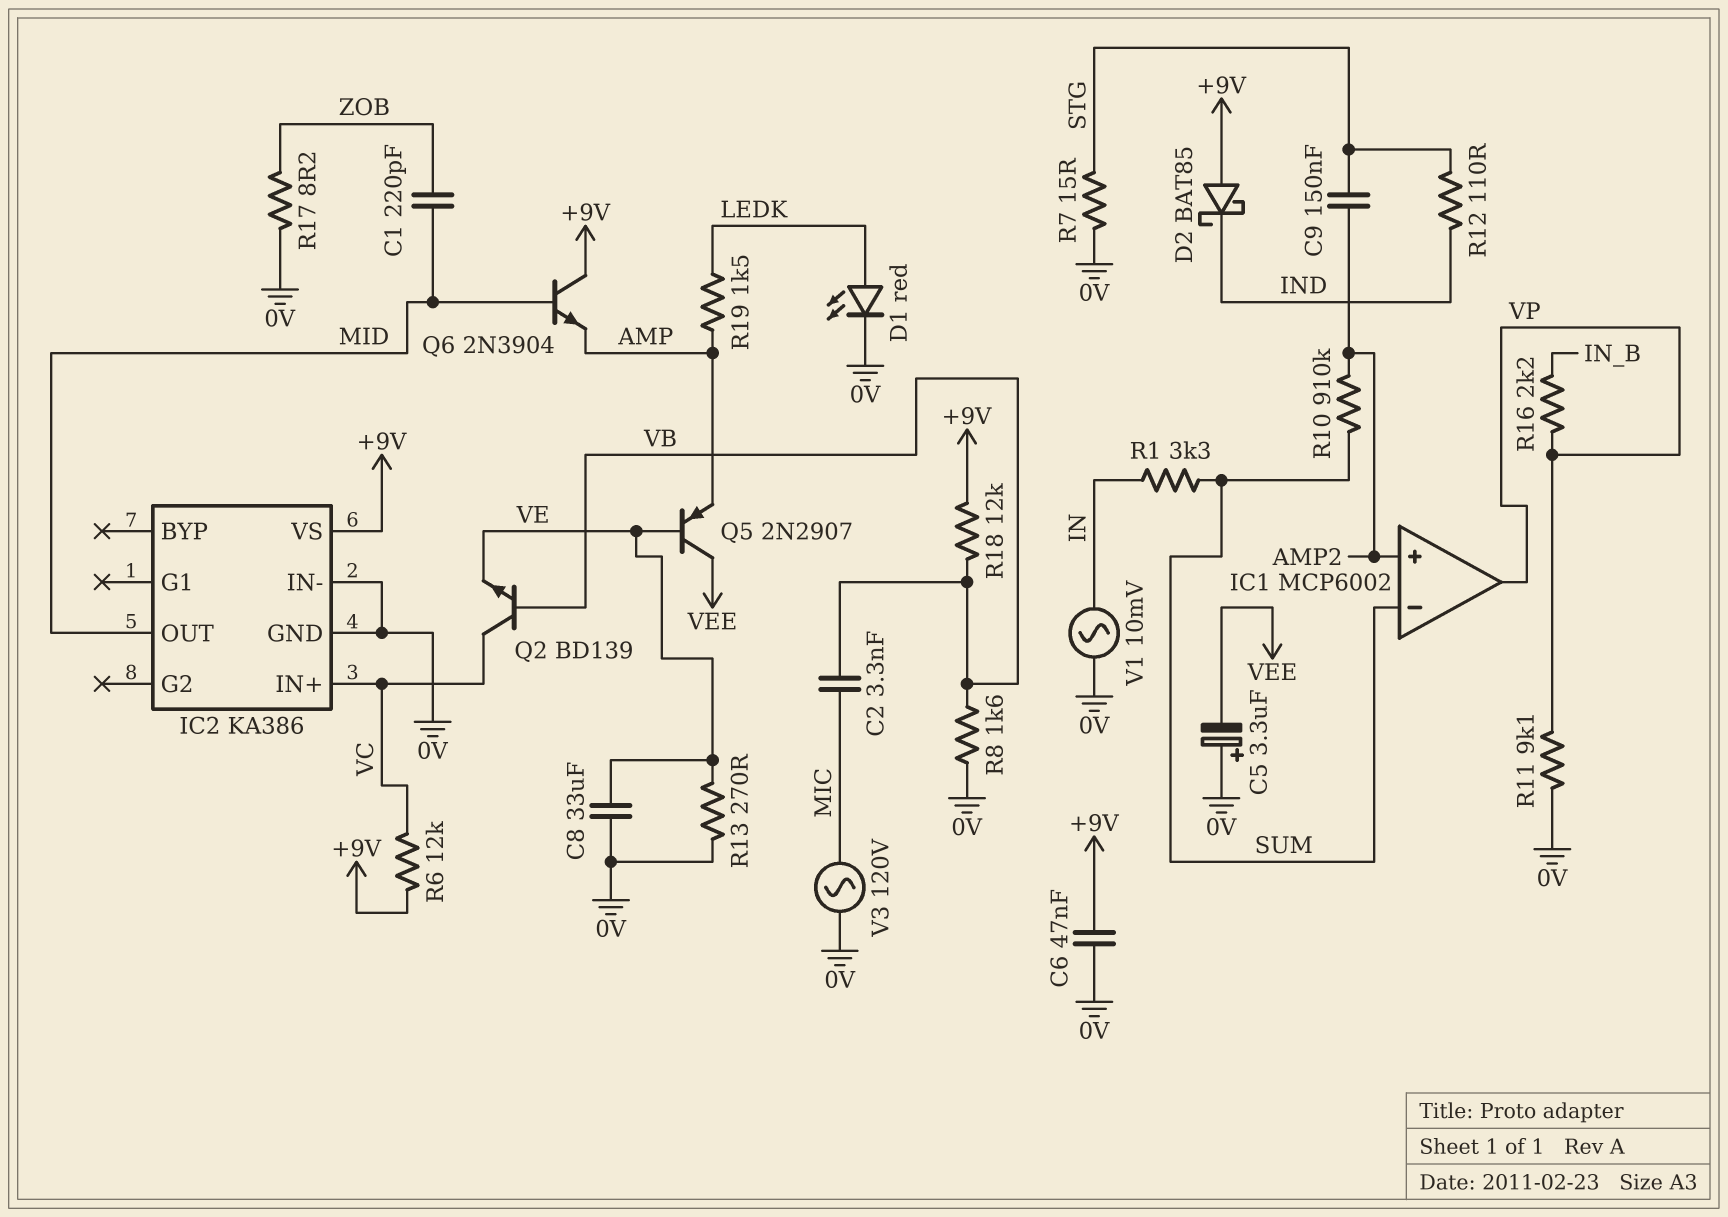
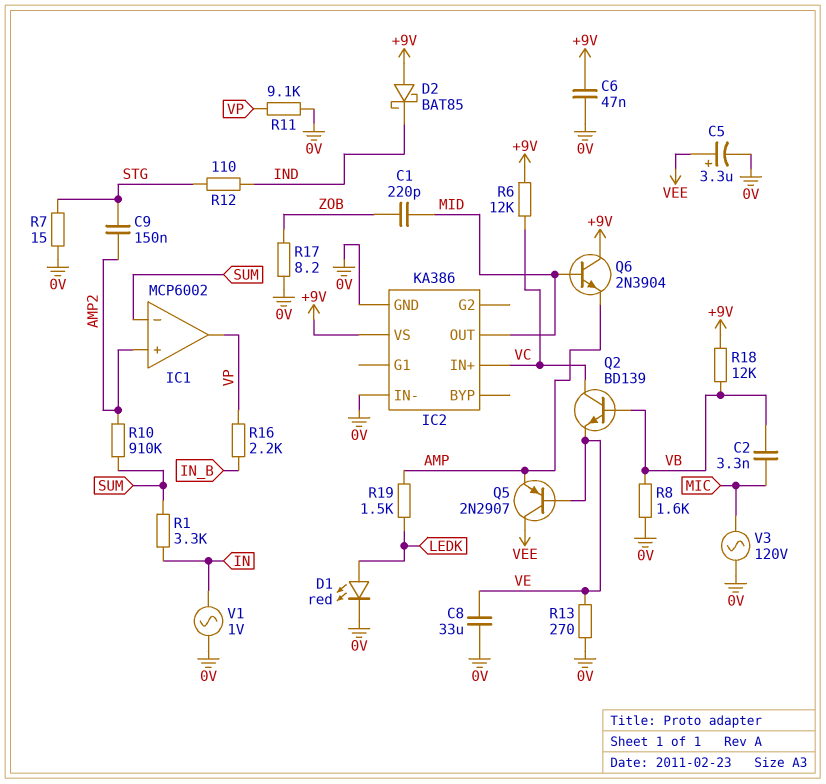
C5: 3.3uF (plus 0V, minus VEE) -> 3.3uF (plus VEE, minus 0V)
V1: AC 10mV (0V, IN) -> AC 1V (0V, IN)

